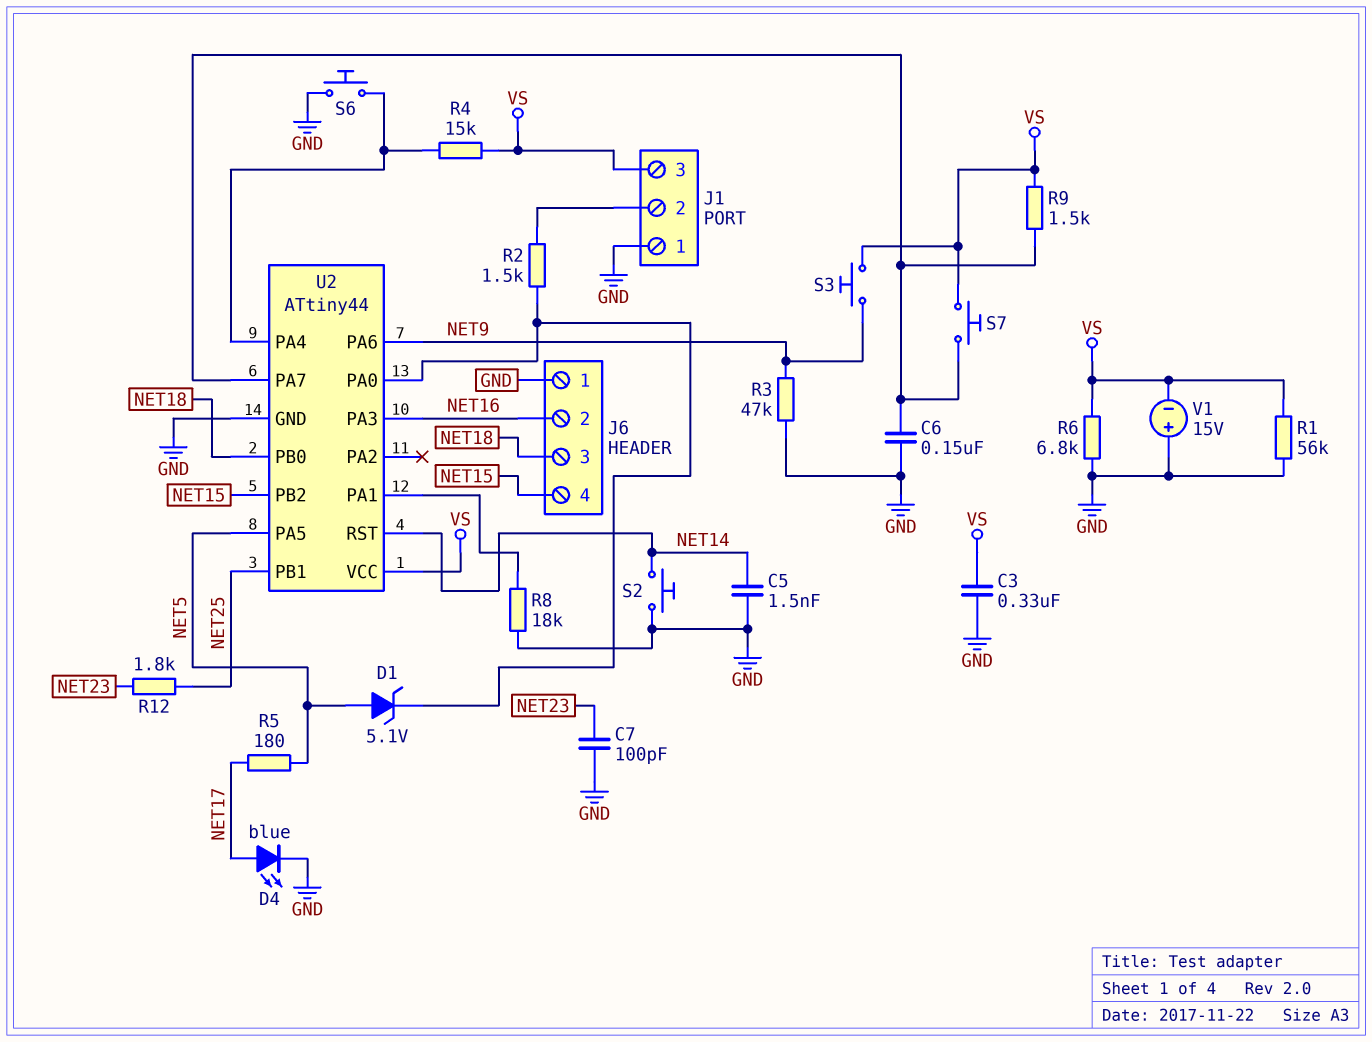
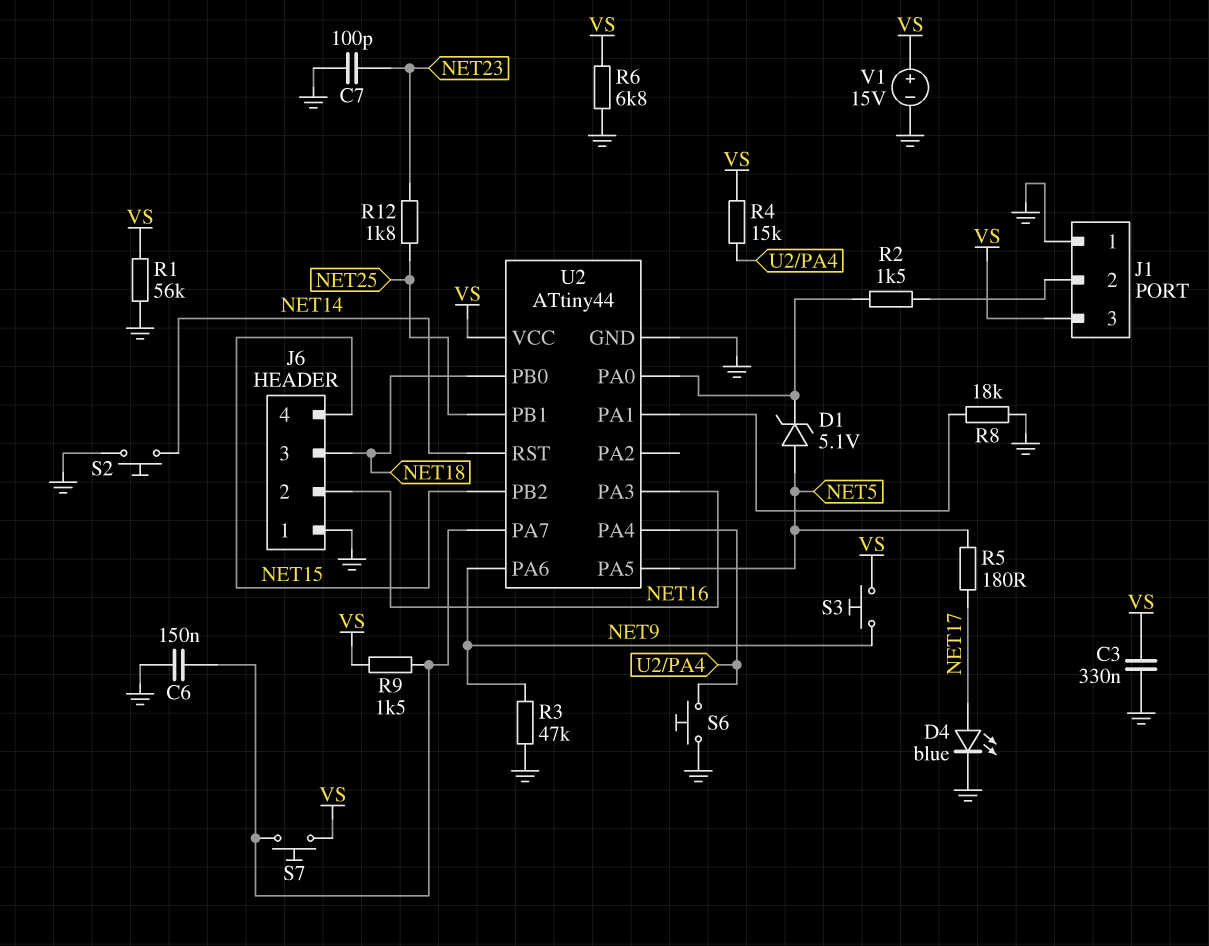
C5: 1.5nF (GND, NET14) -> none
V1: 15V (plus GND, minus VS) -> 15V (plus VS, minus GND)

